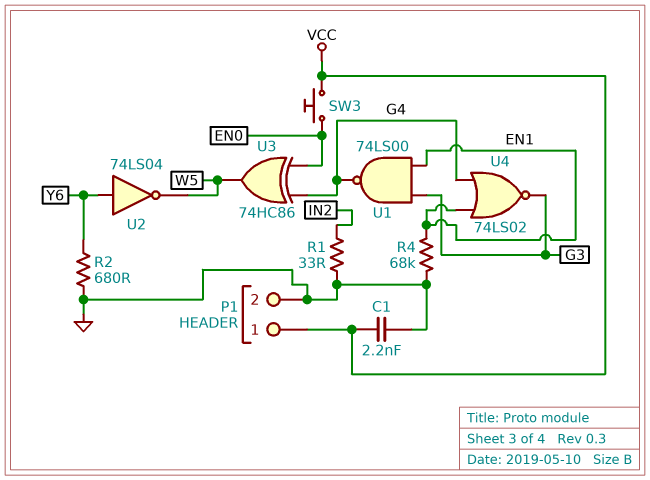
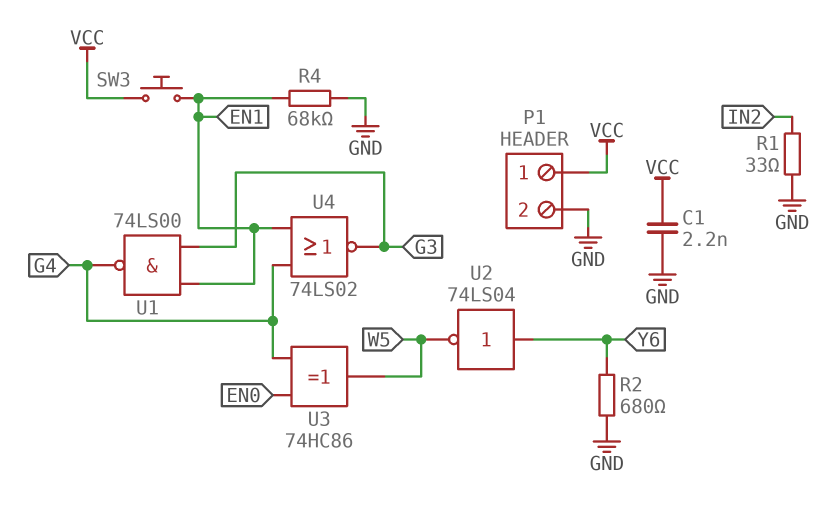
SW3: button (EN0, VCC) -> button (EN1, VCC)

